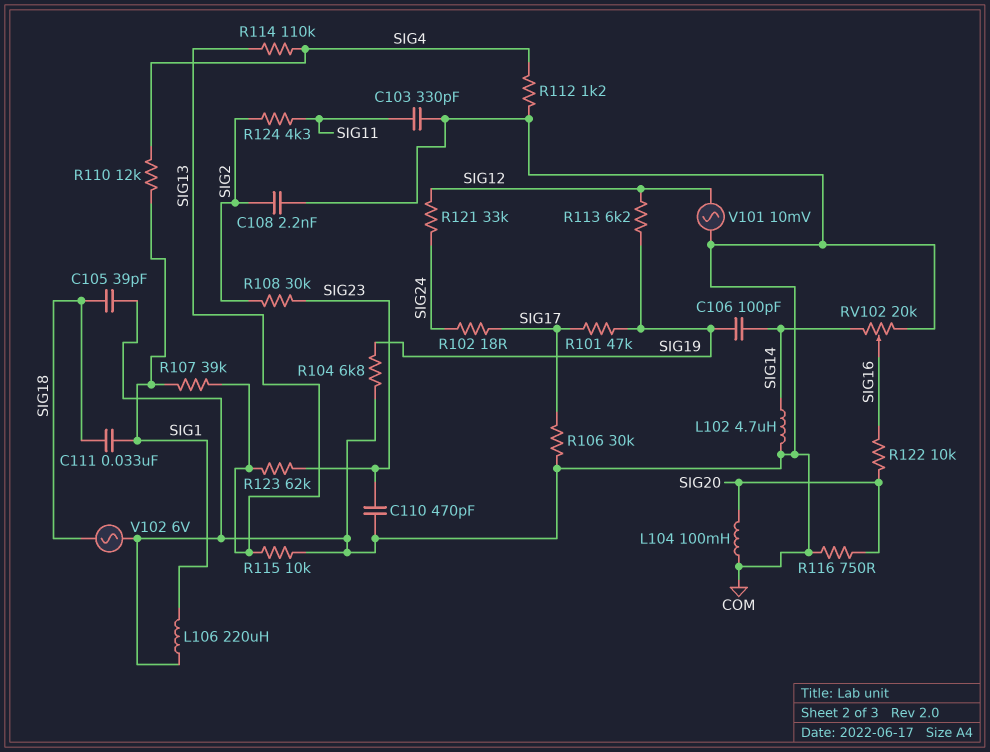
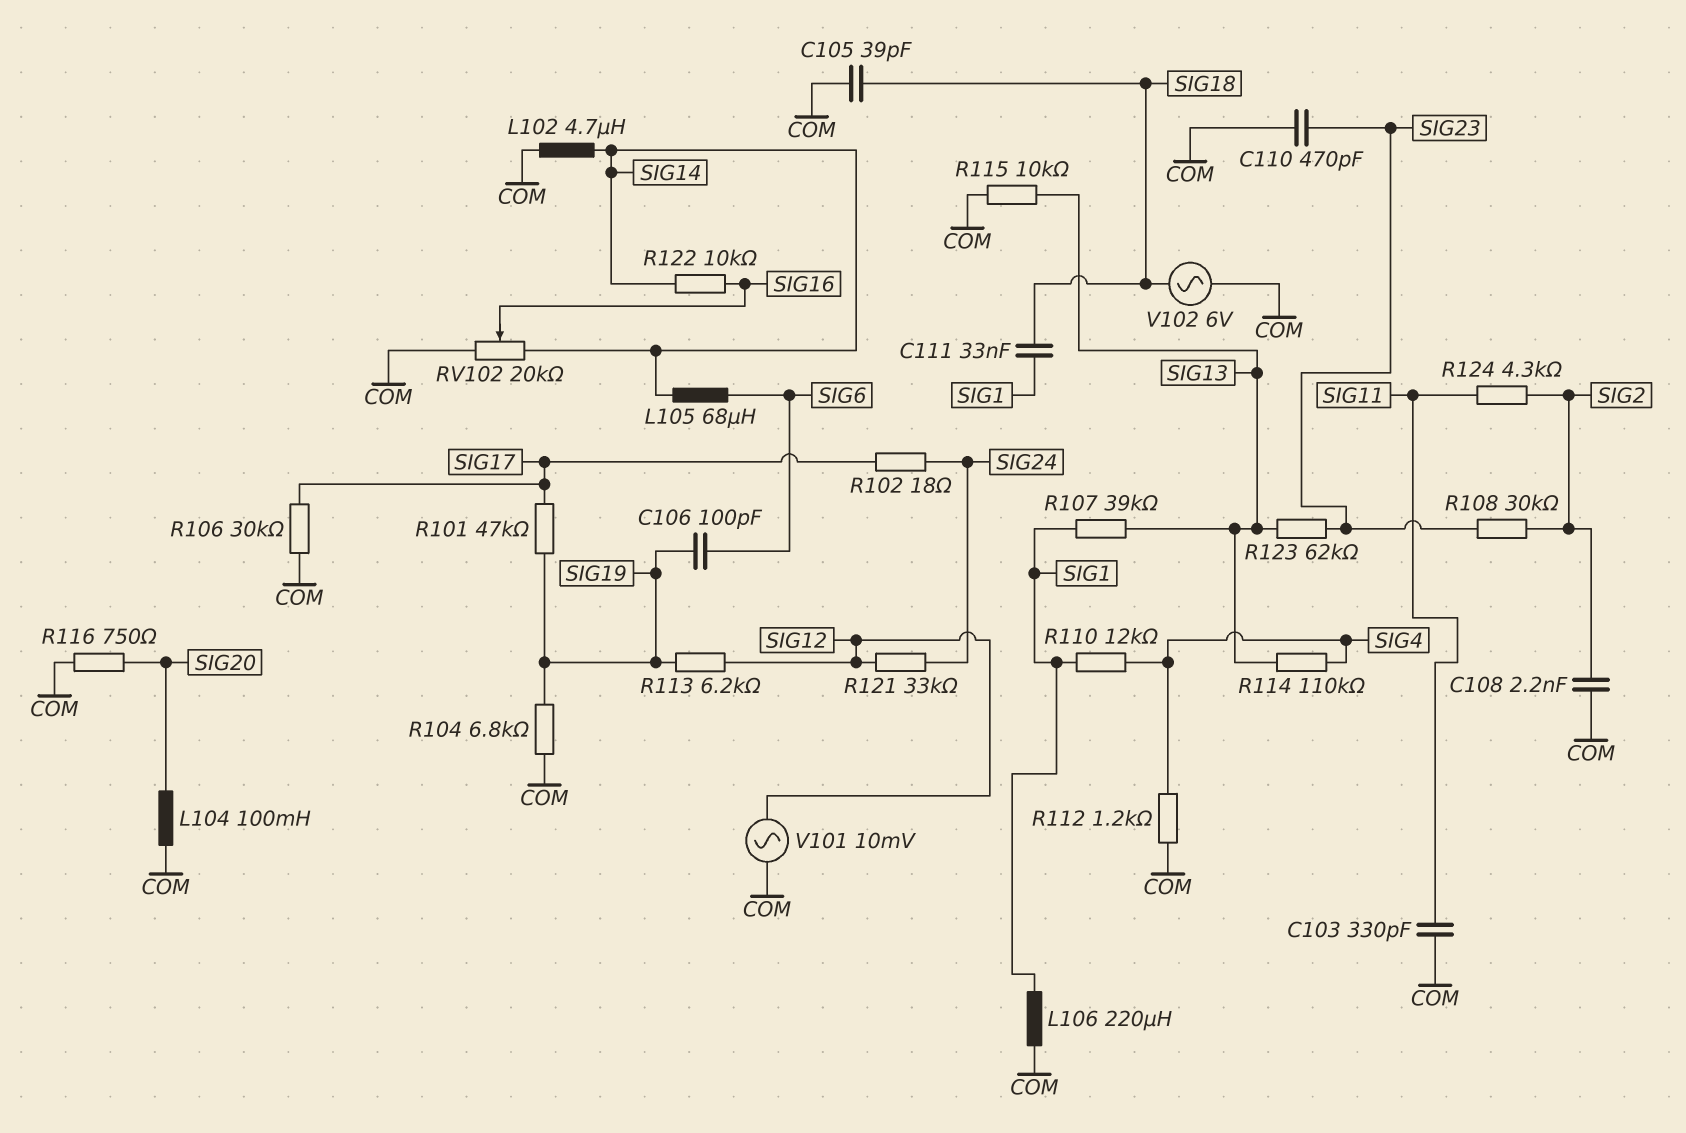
C106: 100pF (SIG14, SIG19) -> 100pF (SIG6, SIG19)
L105: none -> 68uH (SIG6, SIG14)
R122: 10k (SIG16, SIG20) -> 10k (SIG14, SIG16)

